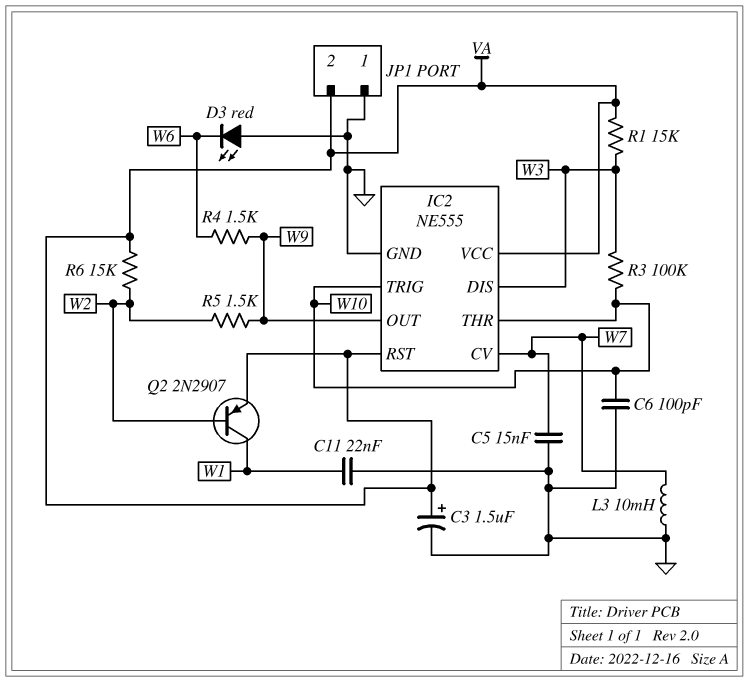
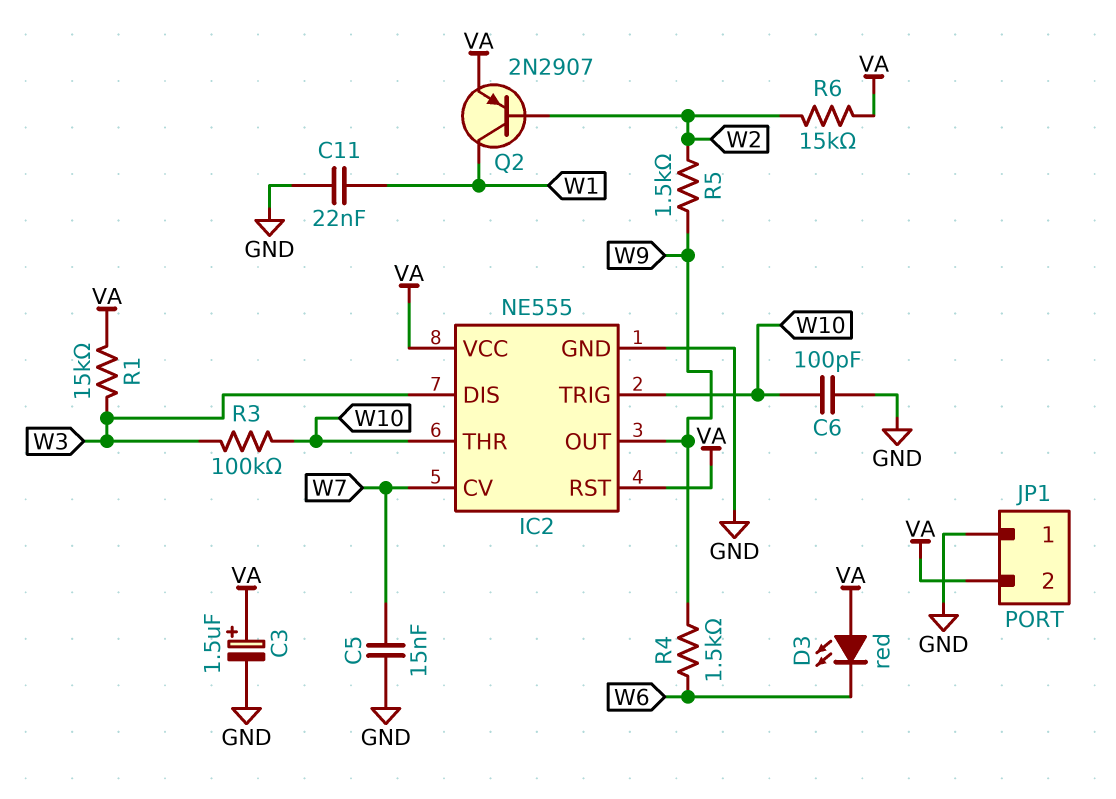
D3: LED red (A GND, K W6) -> LED red (A VA, K W6)
L3: 10mH (GND, W7) -> none

